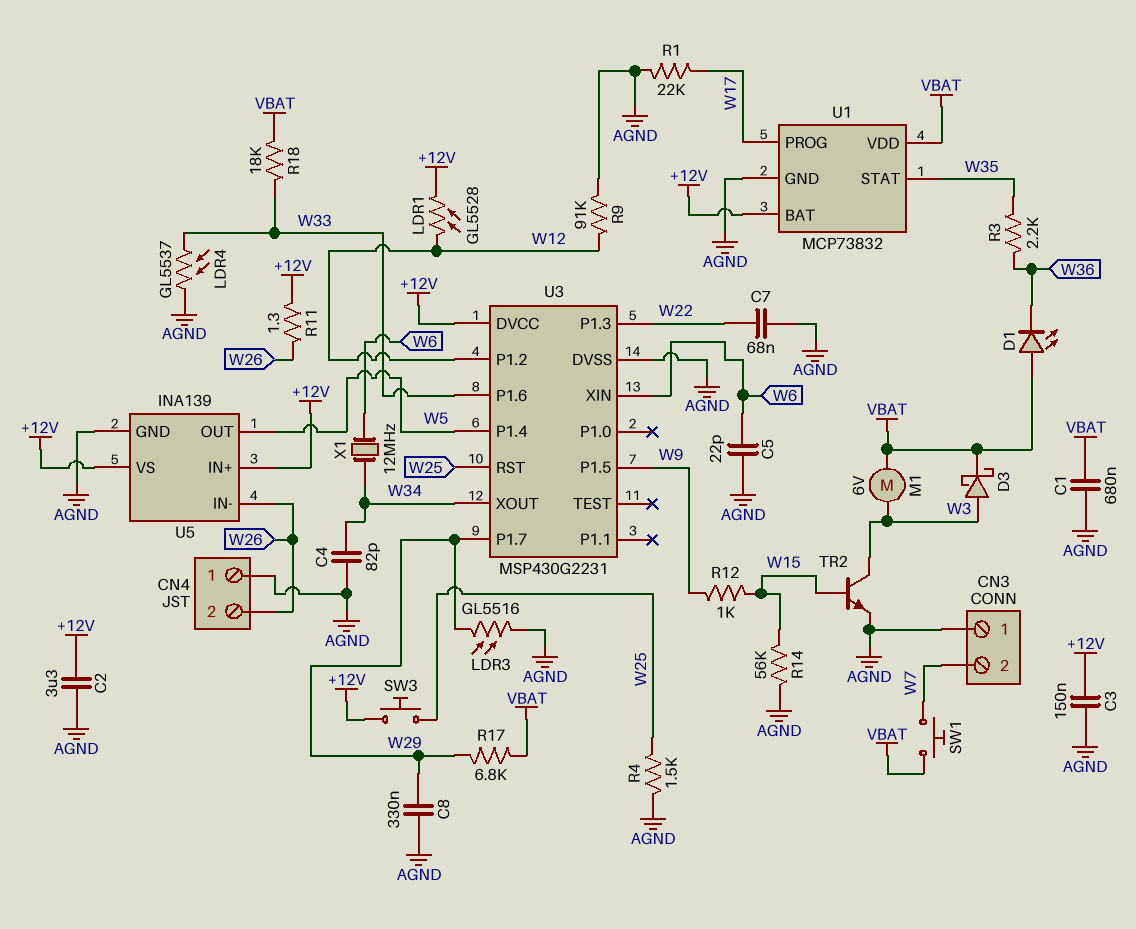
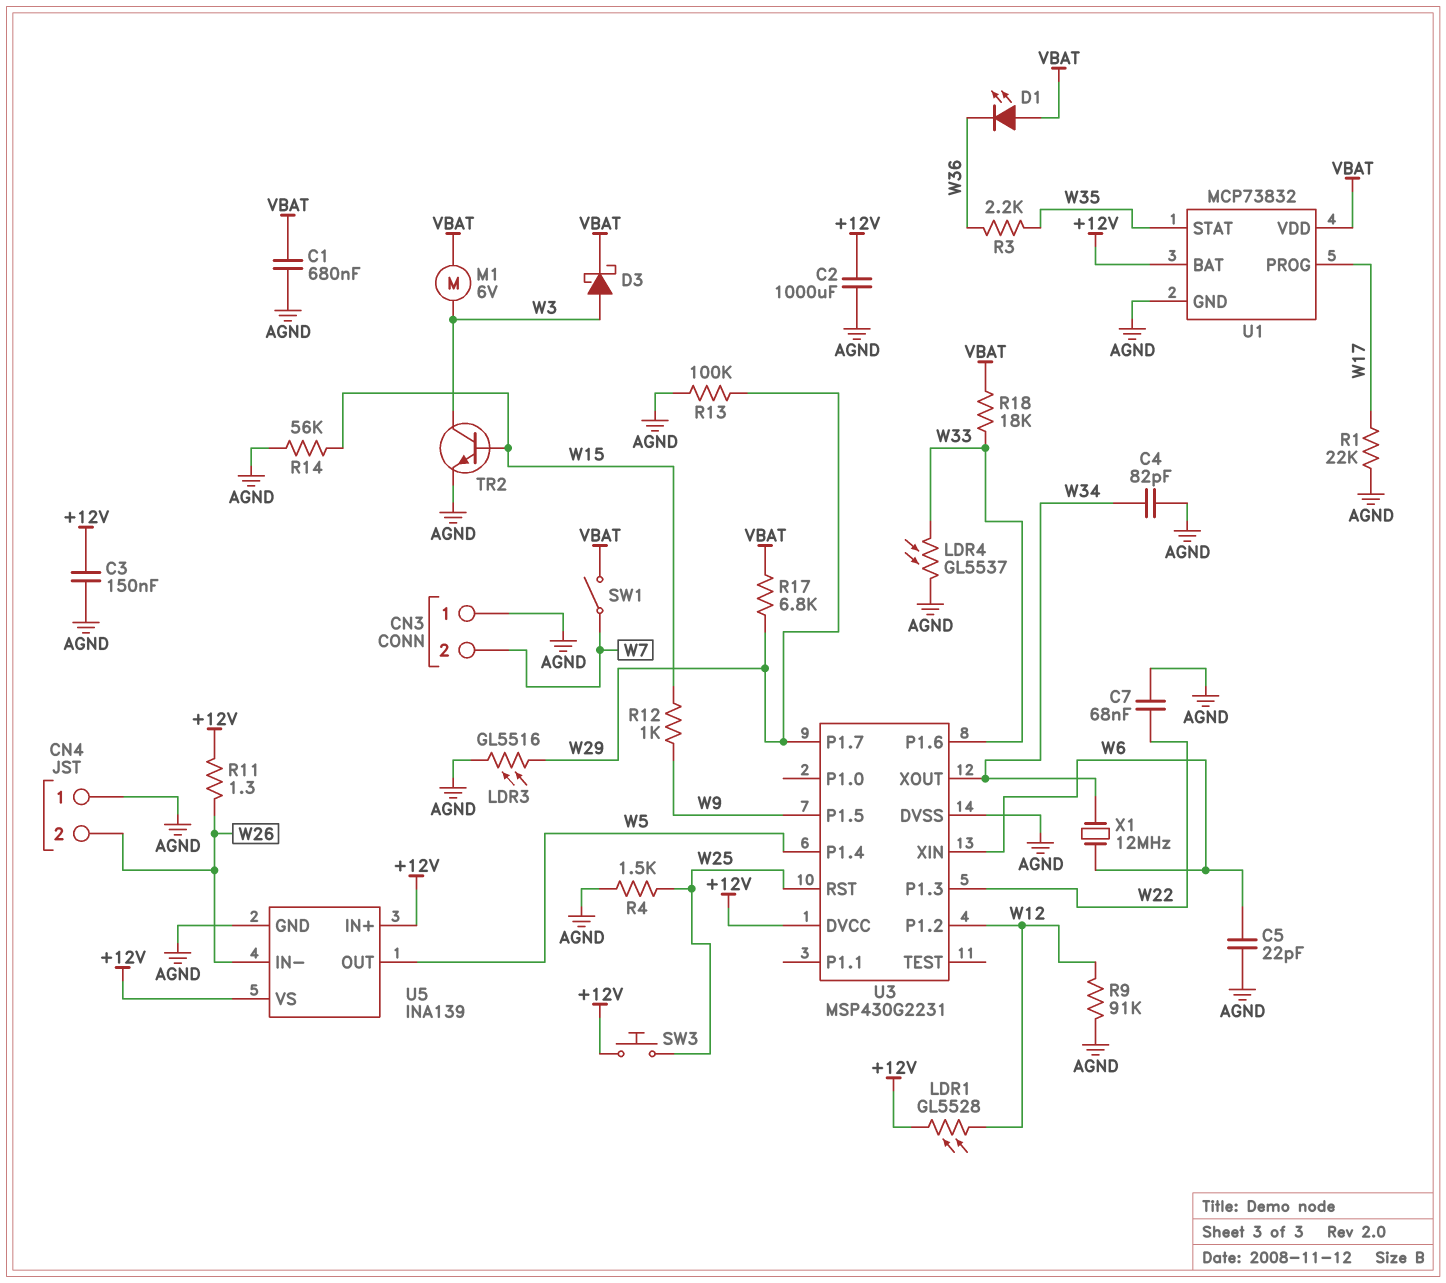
C2: 3.3uF (+12V, AGND) -> 1000uF (+12V, AGND)
C8: 330nF (AGND, W29) -> none
R13: none -> 100k (AGND, W29)
SW1: button (VBAT, W7) -> switch (VBAT, W7)

